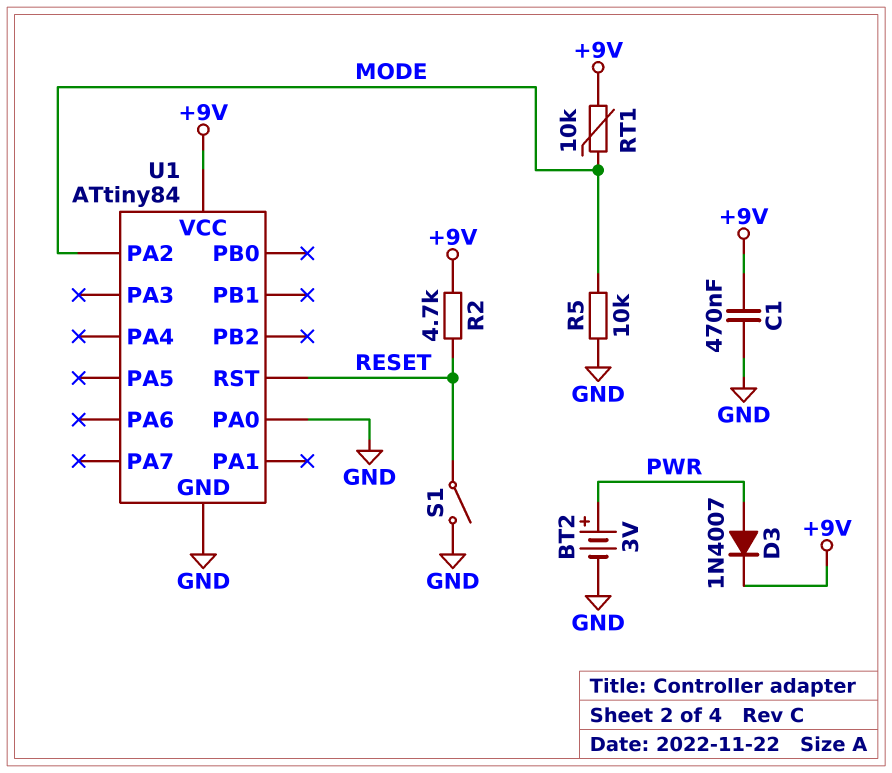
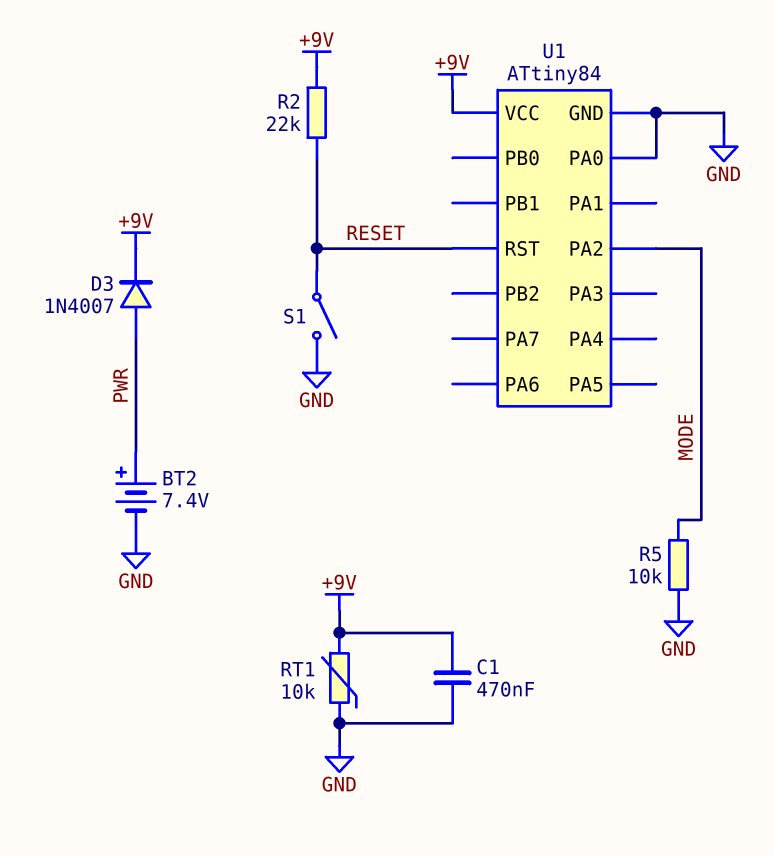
BT2: 3V (plus PWR, minus GND) -> 7.4V (plus PWR, minus GND)
R2: 4.7k (+9V, RESET) -> 22k (+9V, RESET)
RT1: 10k (+9V, MODE) -> 10k (+9V, GND)

